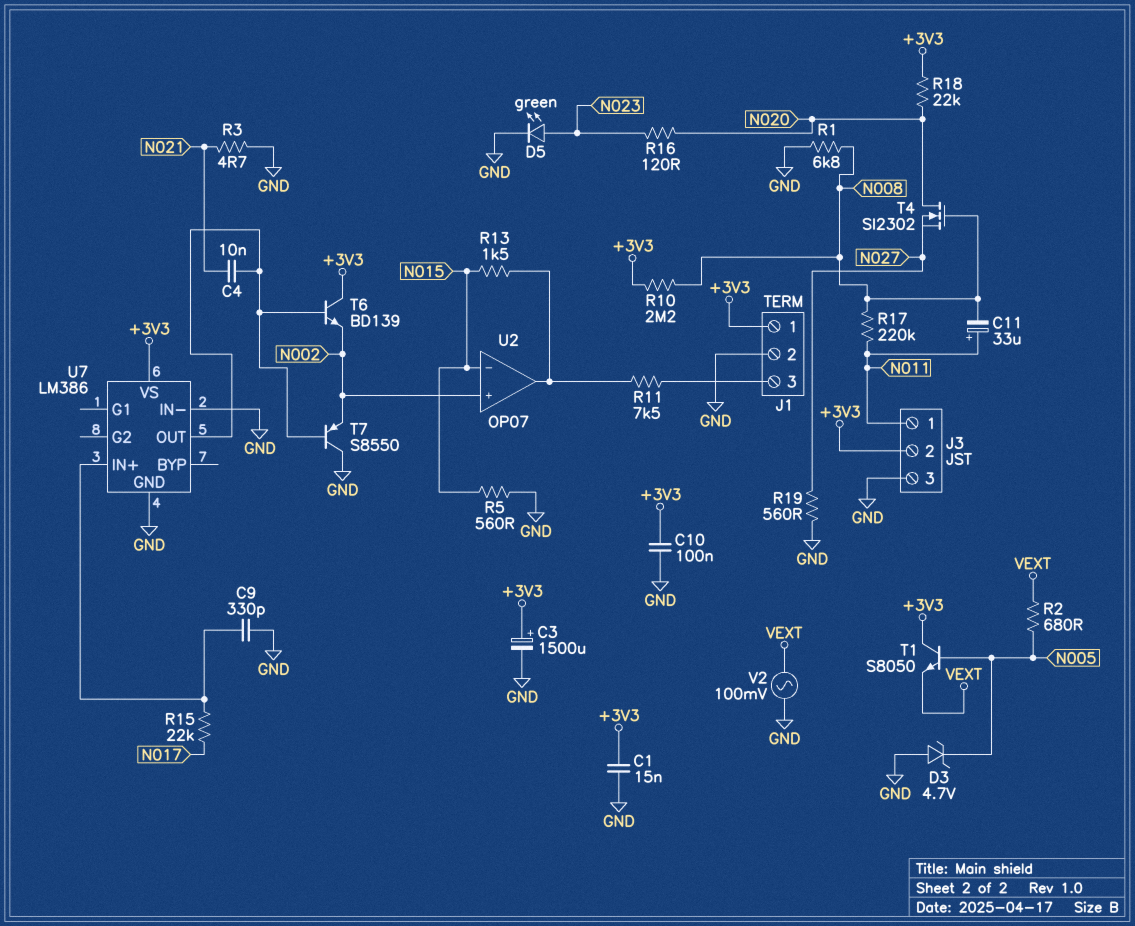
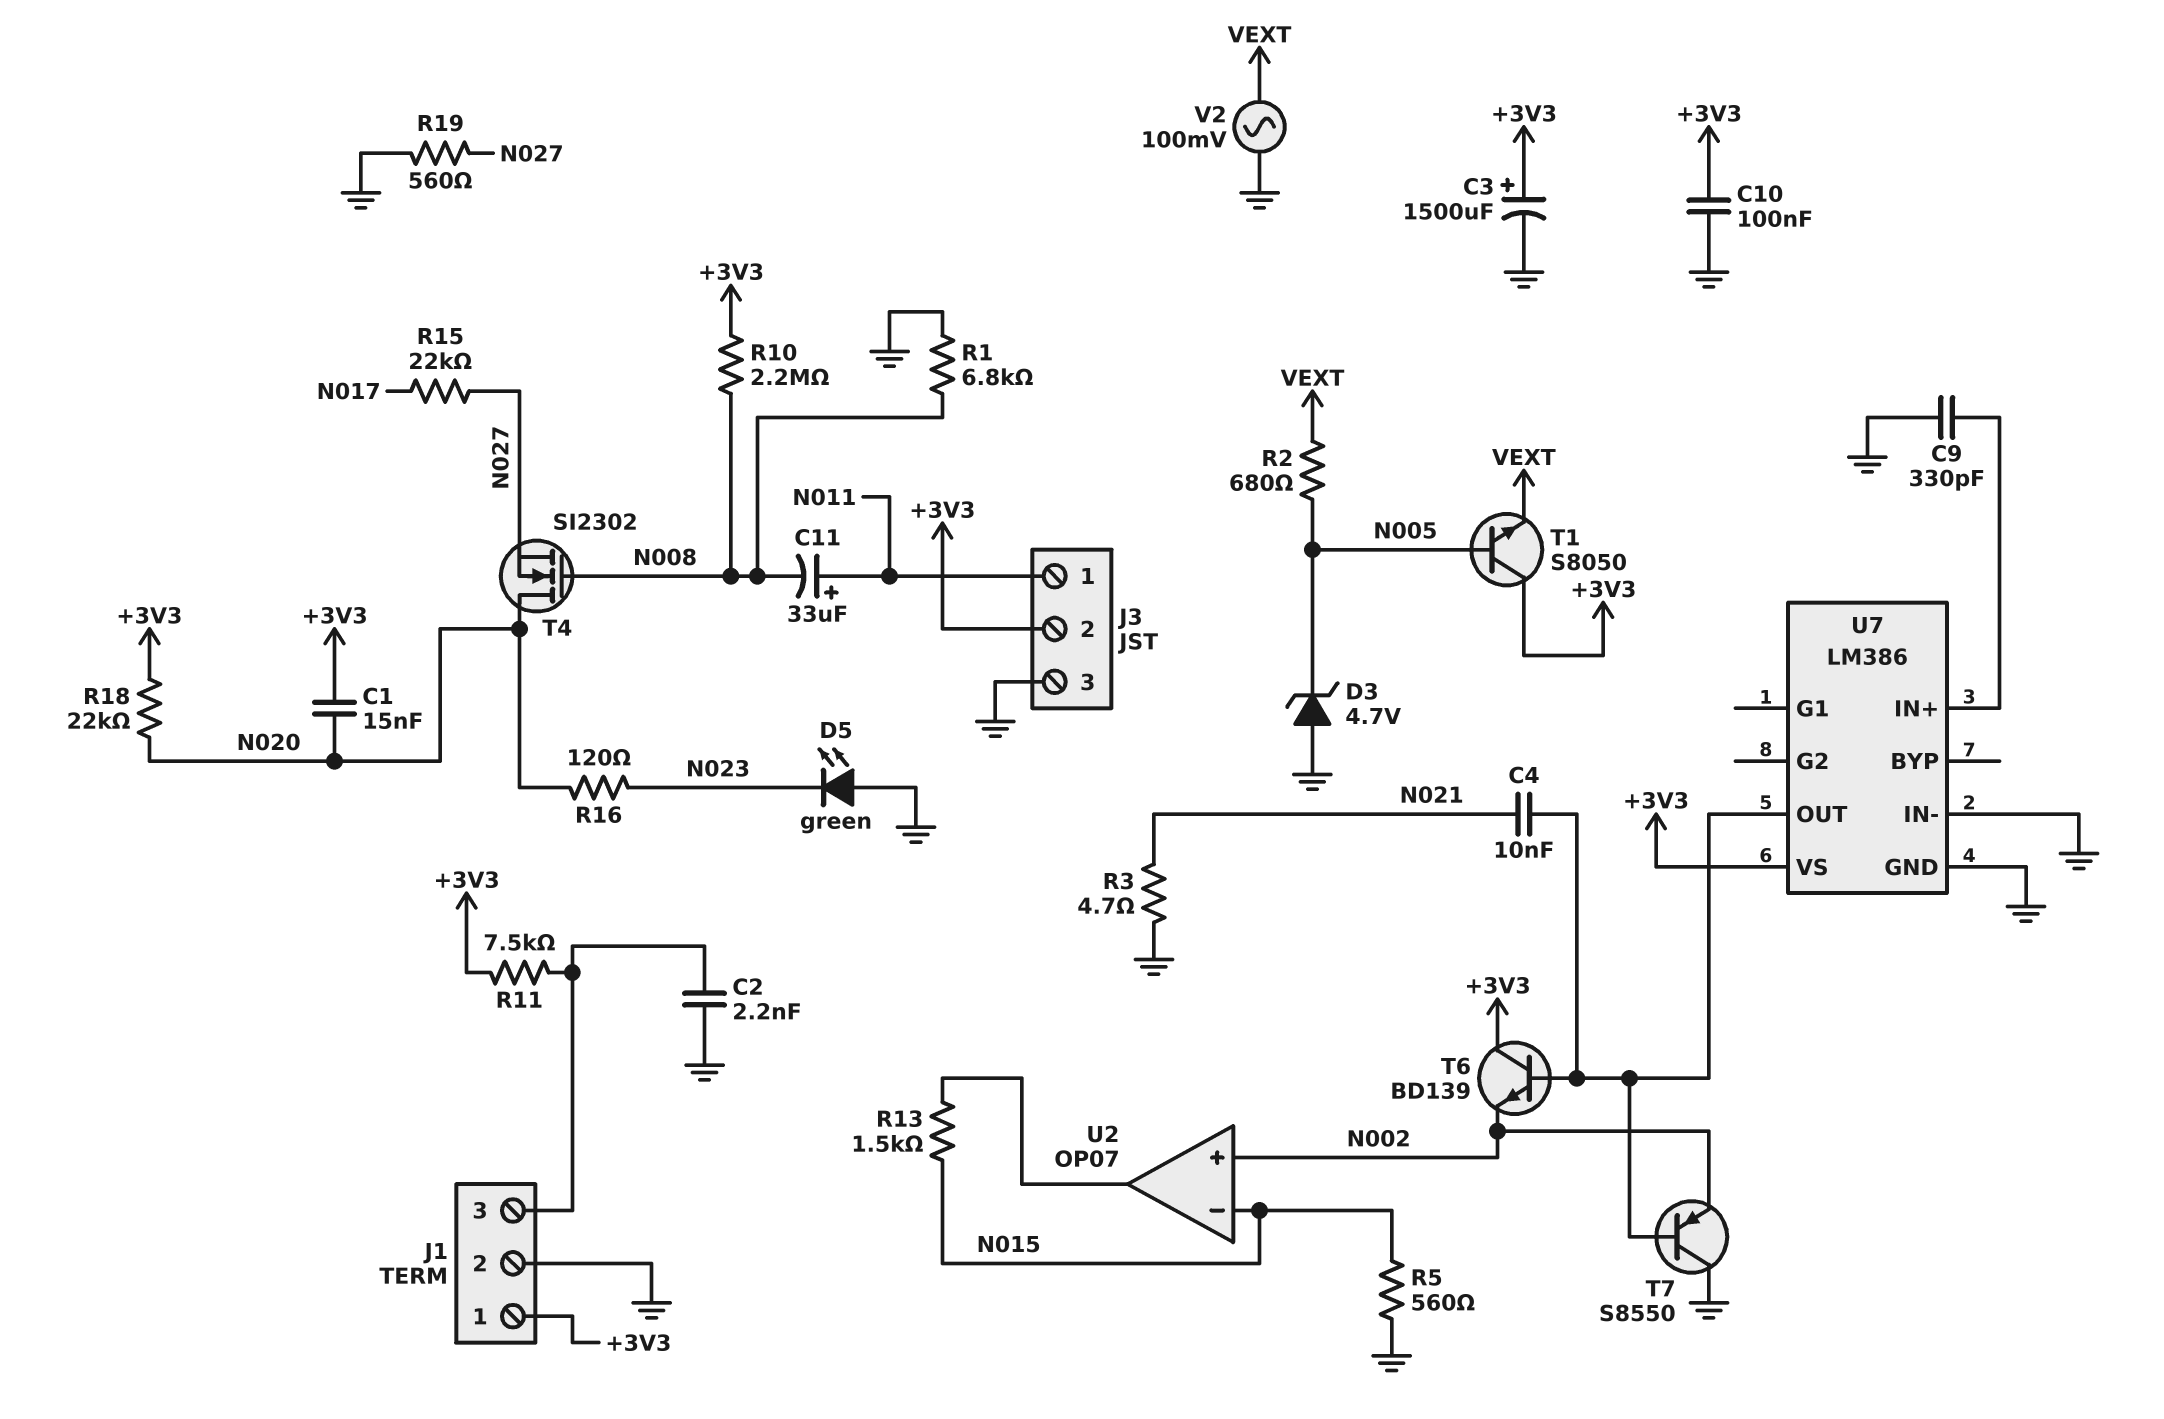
C1: 15nF (+3V3, GND) -> 15nF (+3V3, N020)
C2: none -> 2.2nF (GND, J1/3)
D5: LED green (A N023, K GND) -> LED green (A GND, K N023)
R11: 7.5k (J1/3, U2/out) -> 7.5k (+3V3, J1/3)
R15: 22k (N017, U7/IN+) -> 22k (N017, N027)
R17: 220k (N008, N011) -> none

